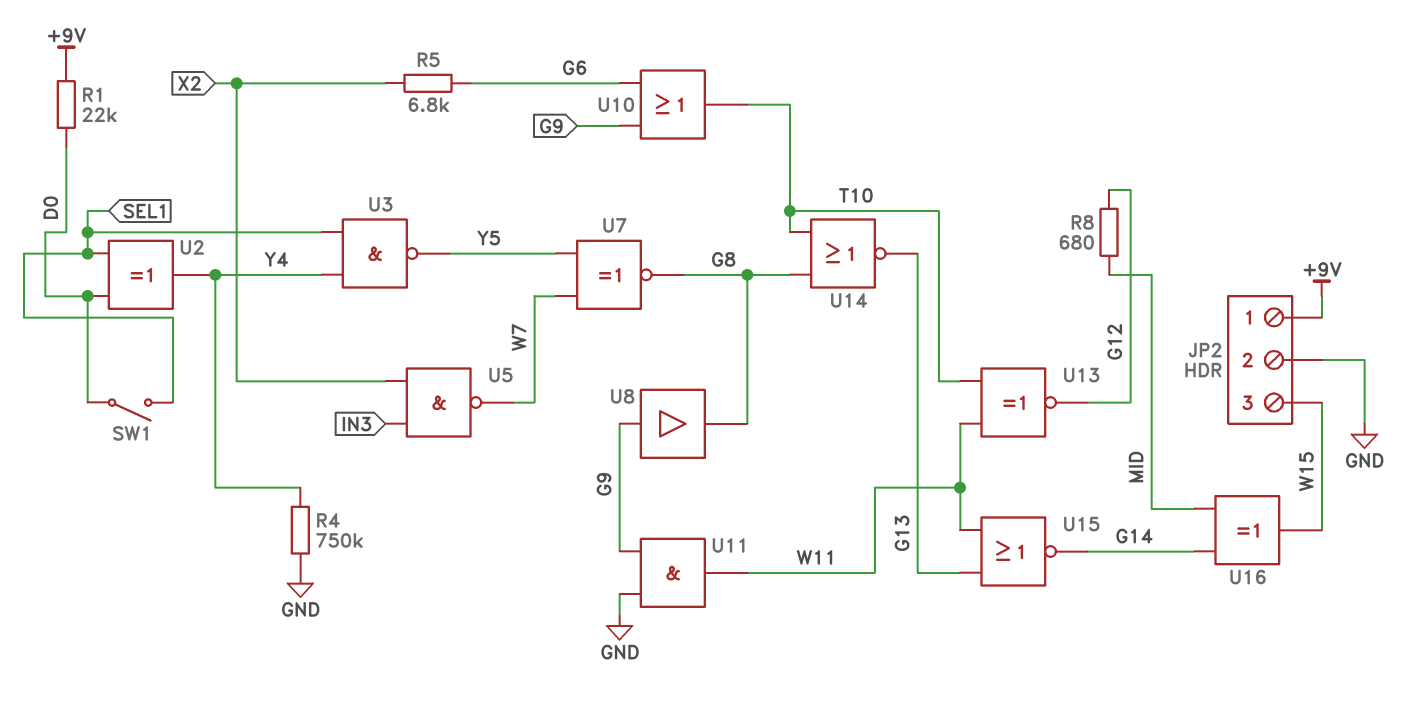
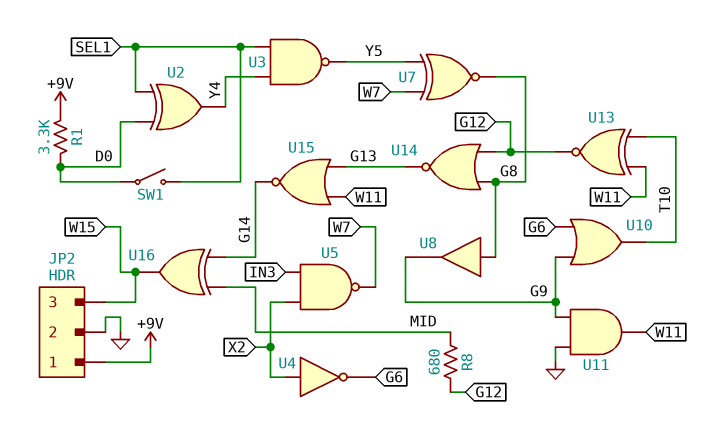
R1: 22k (+9V, D0) -> 3.3k (+9V, D0)
R4: 750k (GND, Y4) -> none
R5: 6.8k (G6, X2) -> none
U4: none -> NOT (in X2, out G6)
U8: buffer (in G9, out G8) -> buffer (in G8, out G9)
U14: NOR (in G8, in T10, out G13) -> NOR (in G8, in G12, out G13)

